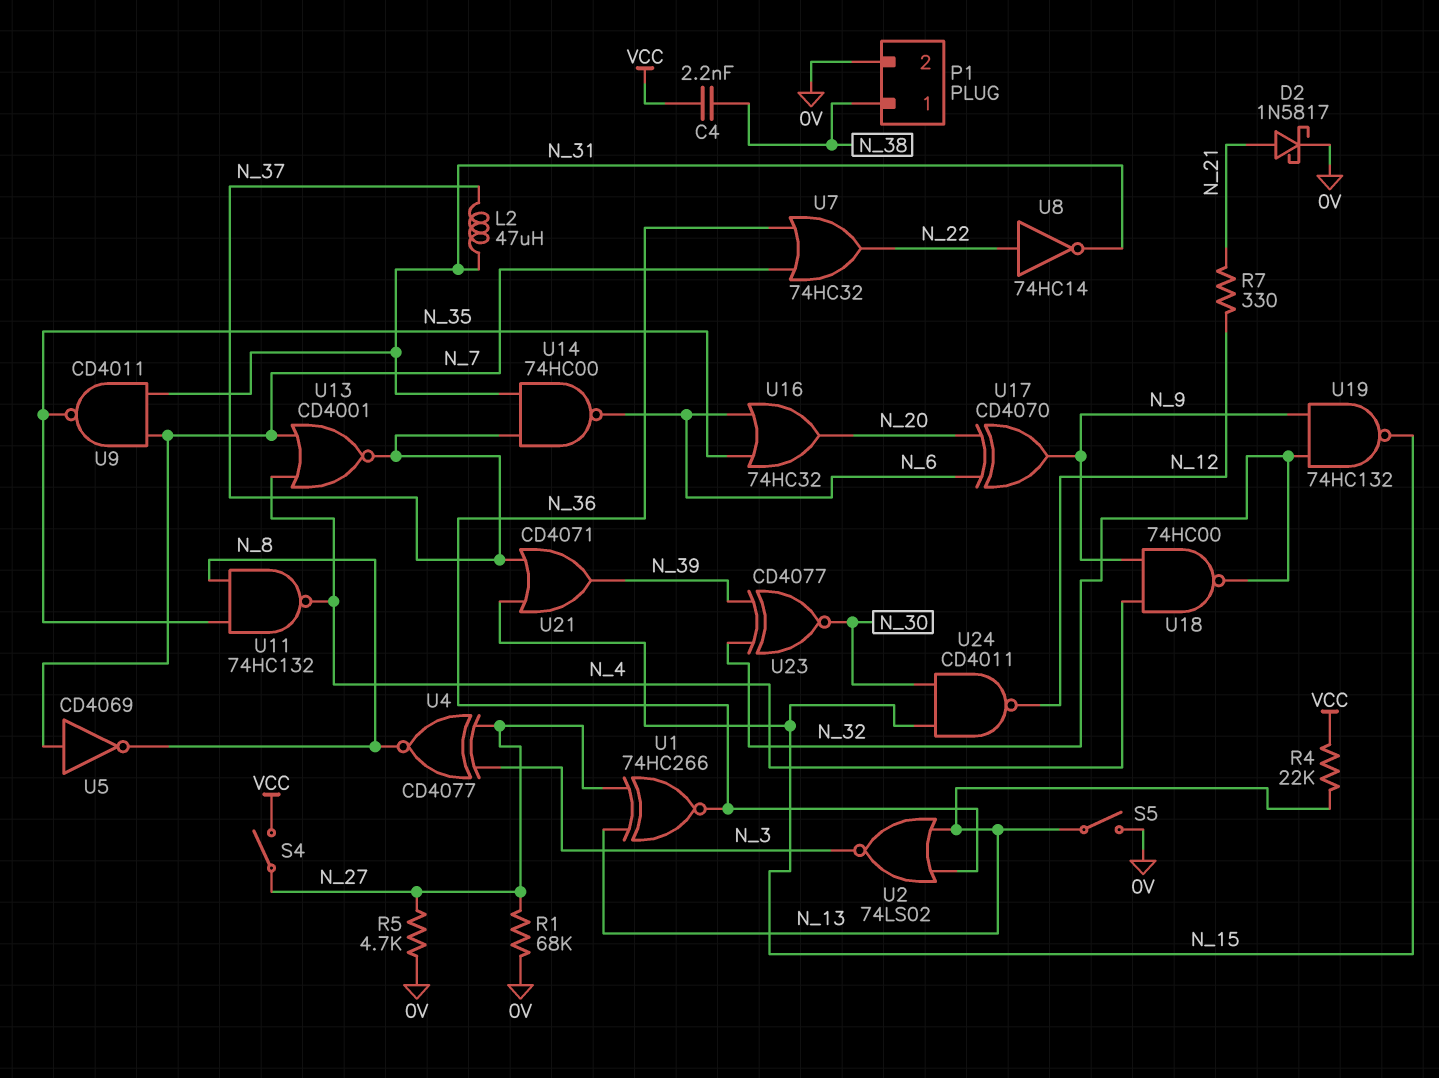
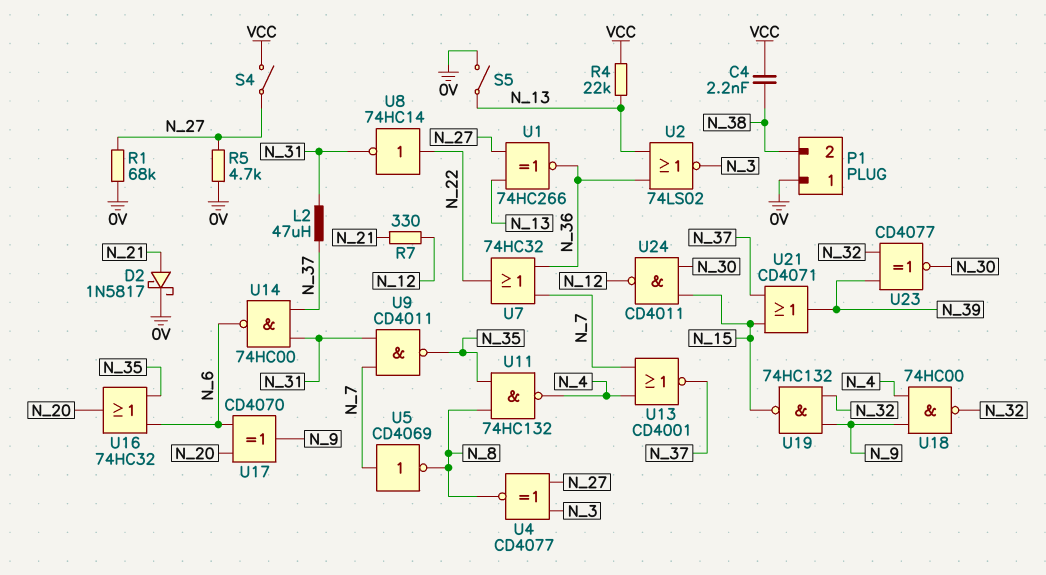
P1 pin 1: N_38 -> 0V
P1 pin 2: 0V -> N_38

